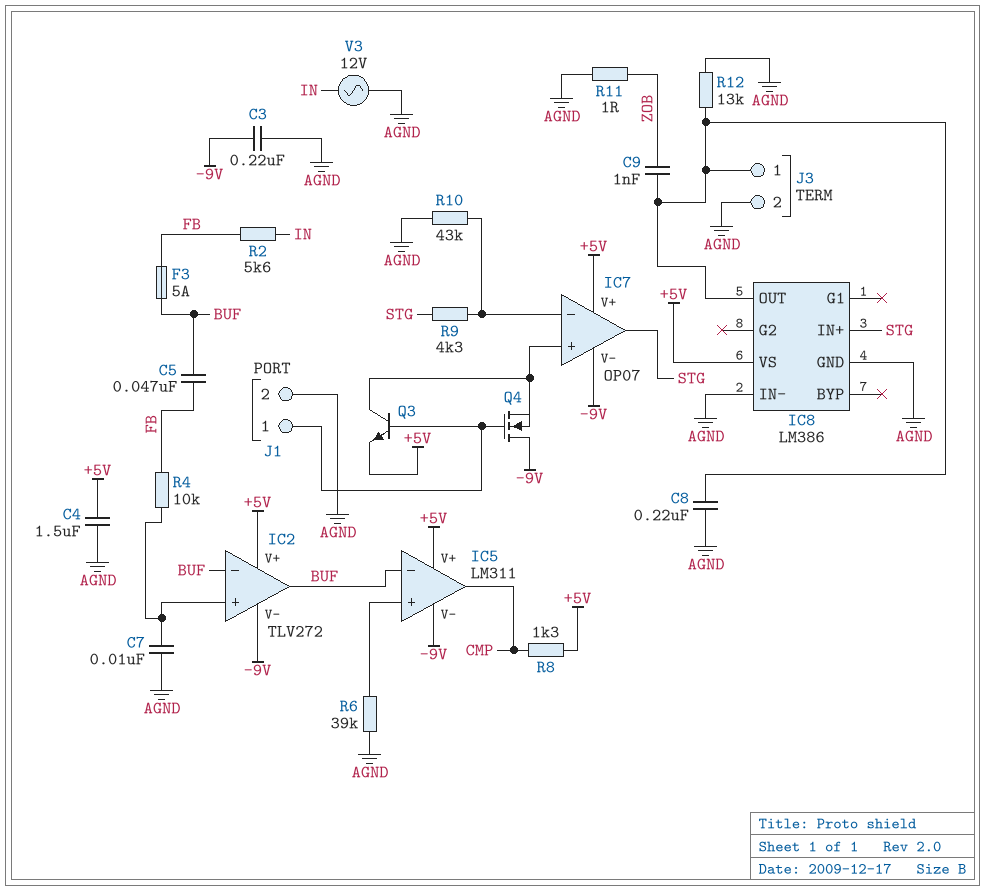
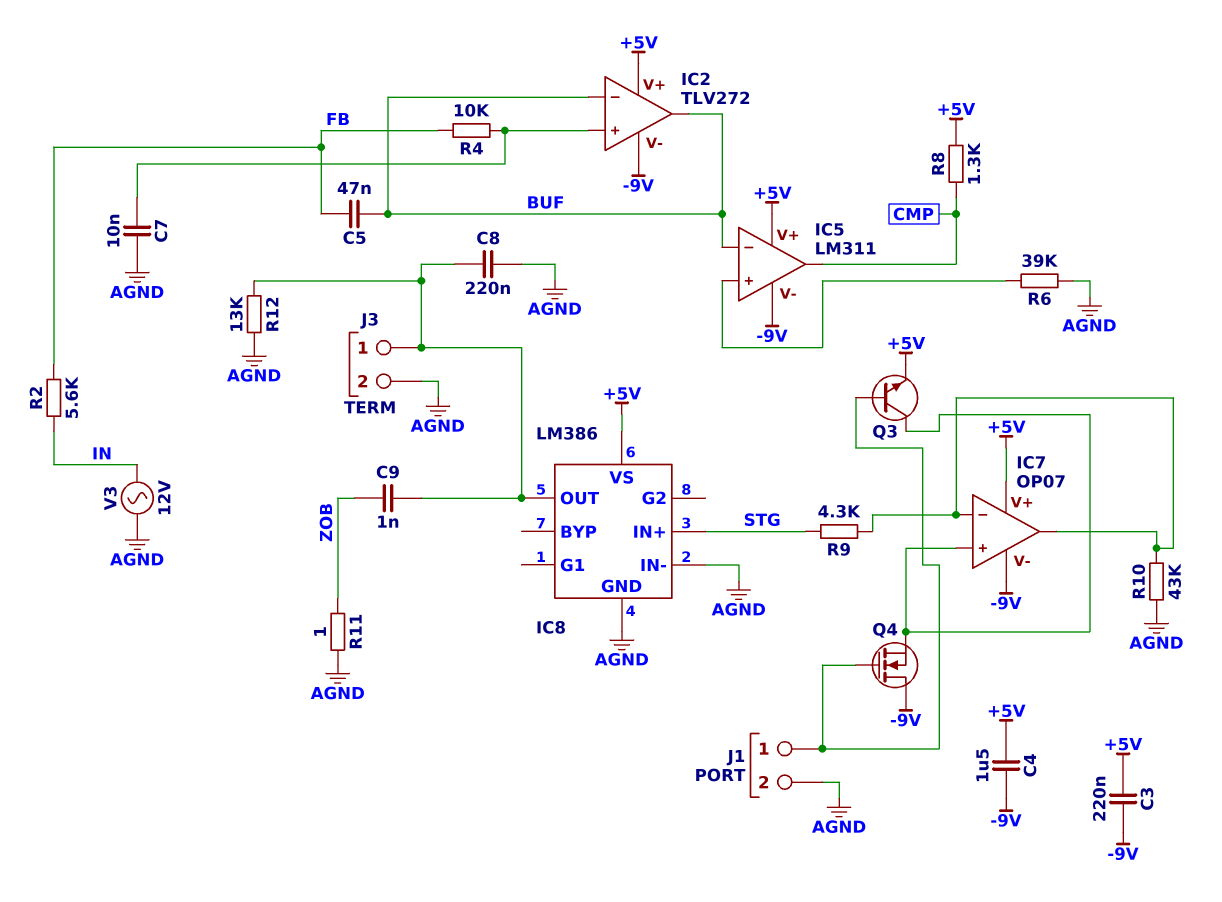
C3: 220nF (-9V, AGND) -> 220nF (+5V, -9V)
C4: 1.5uF (+5V, AGND) -> 1.5uF (+5V, -9V)
F3: 5A (BUF, FB) -> none
IC7 pin out: STG -> IC7/in-

